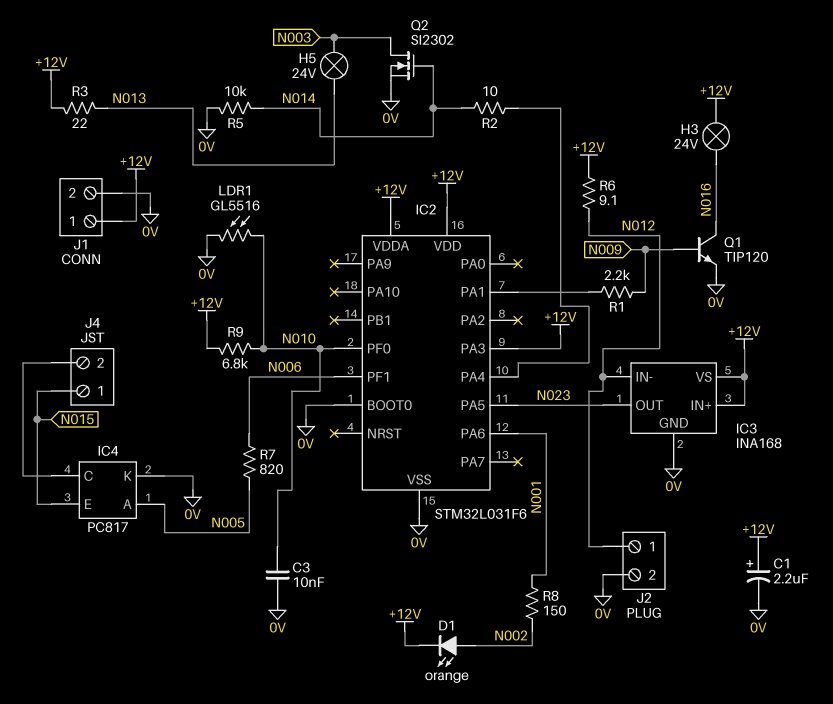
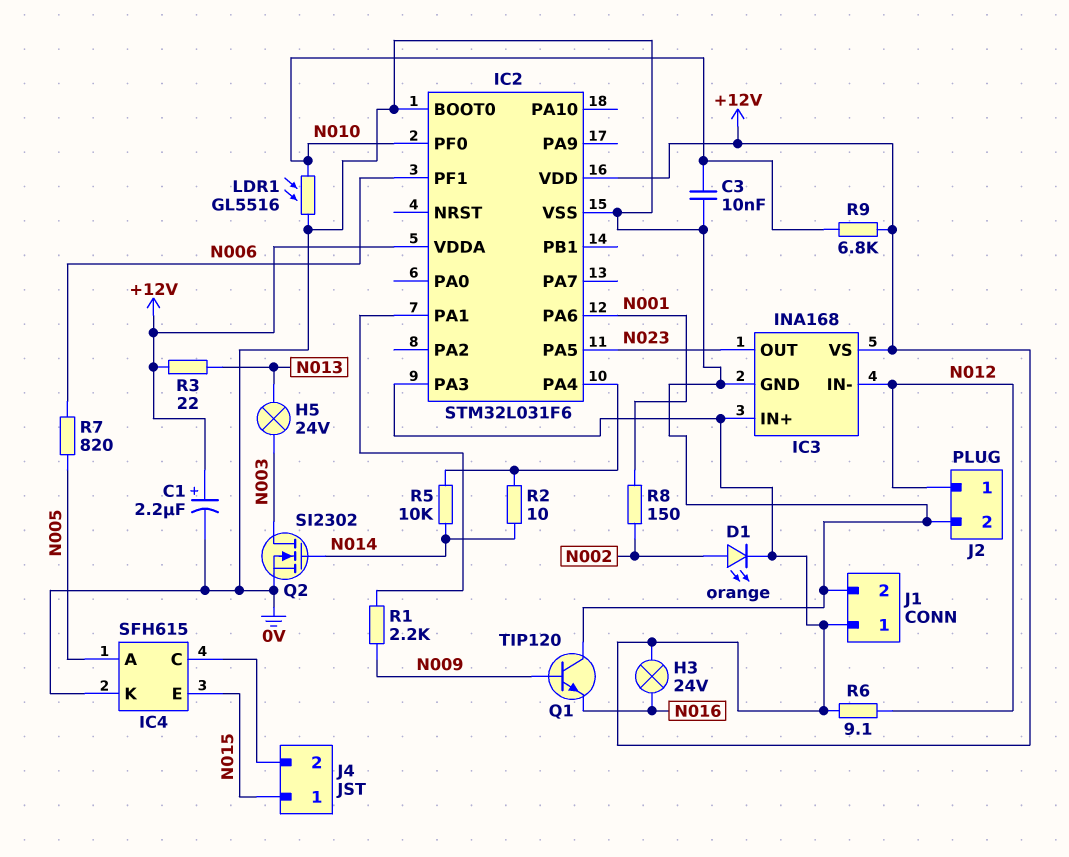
IC4: PC817 -> SFH615
Q1: NPN TIP120 (B N009, C N016, E 0V) -> NPN TIP120 (B N009, C 0V, E N016)
R5: 10k (0V, N014) -> 10k (IC2/PA4, N014)

